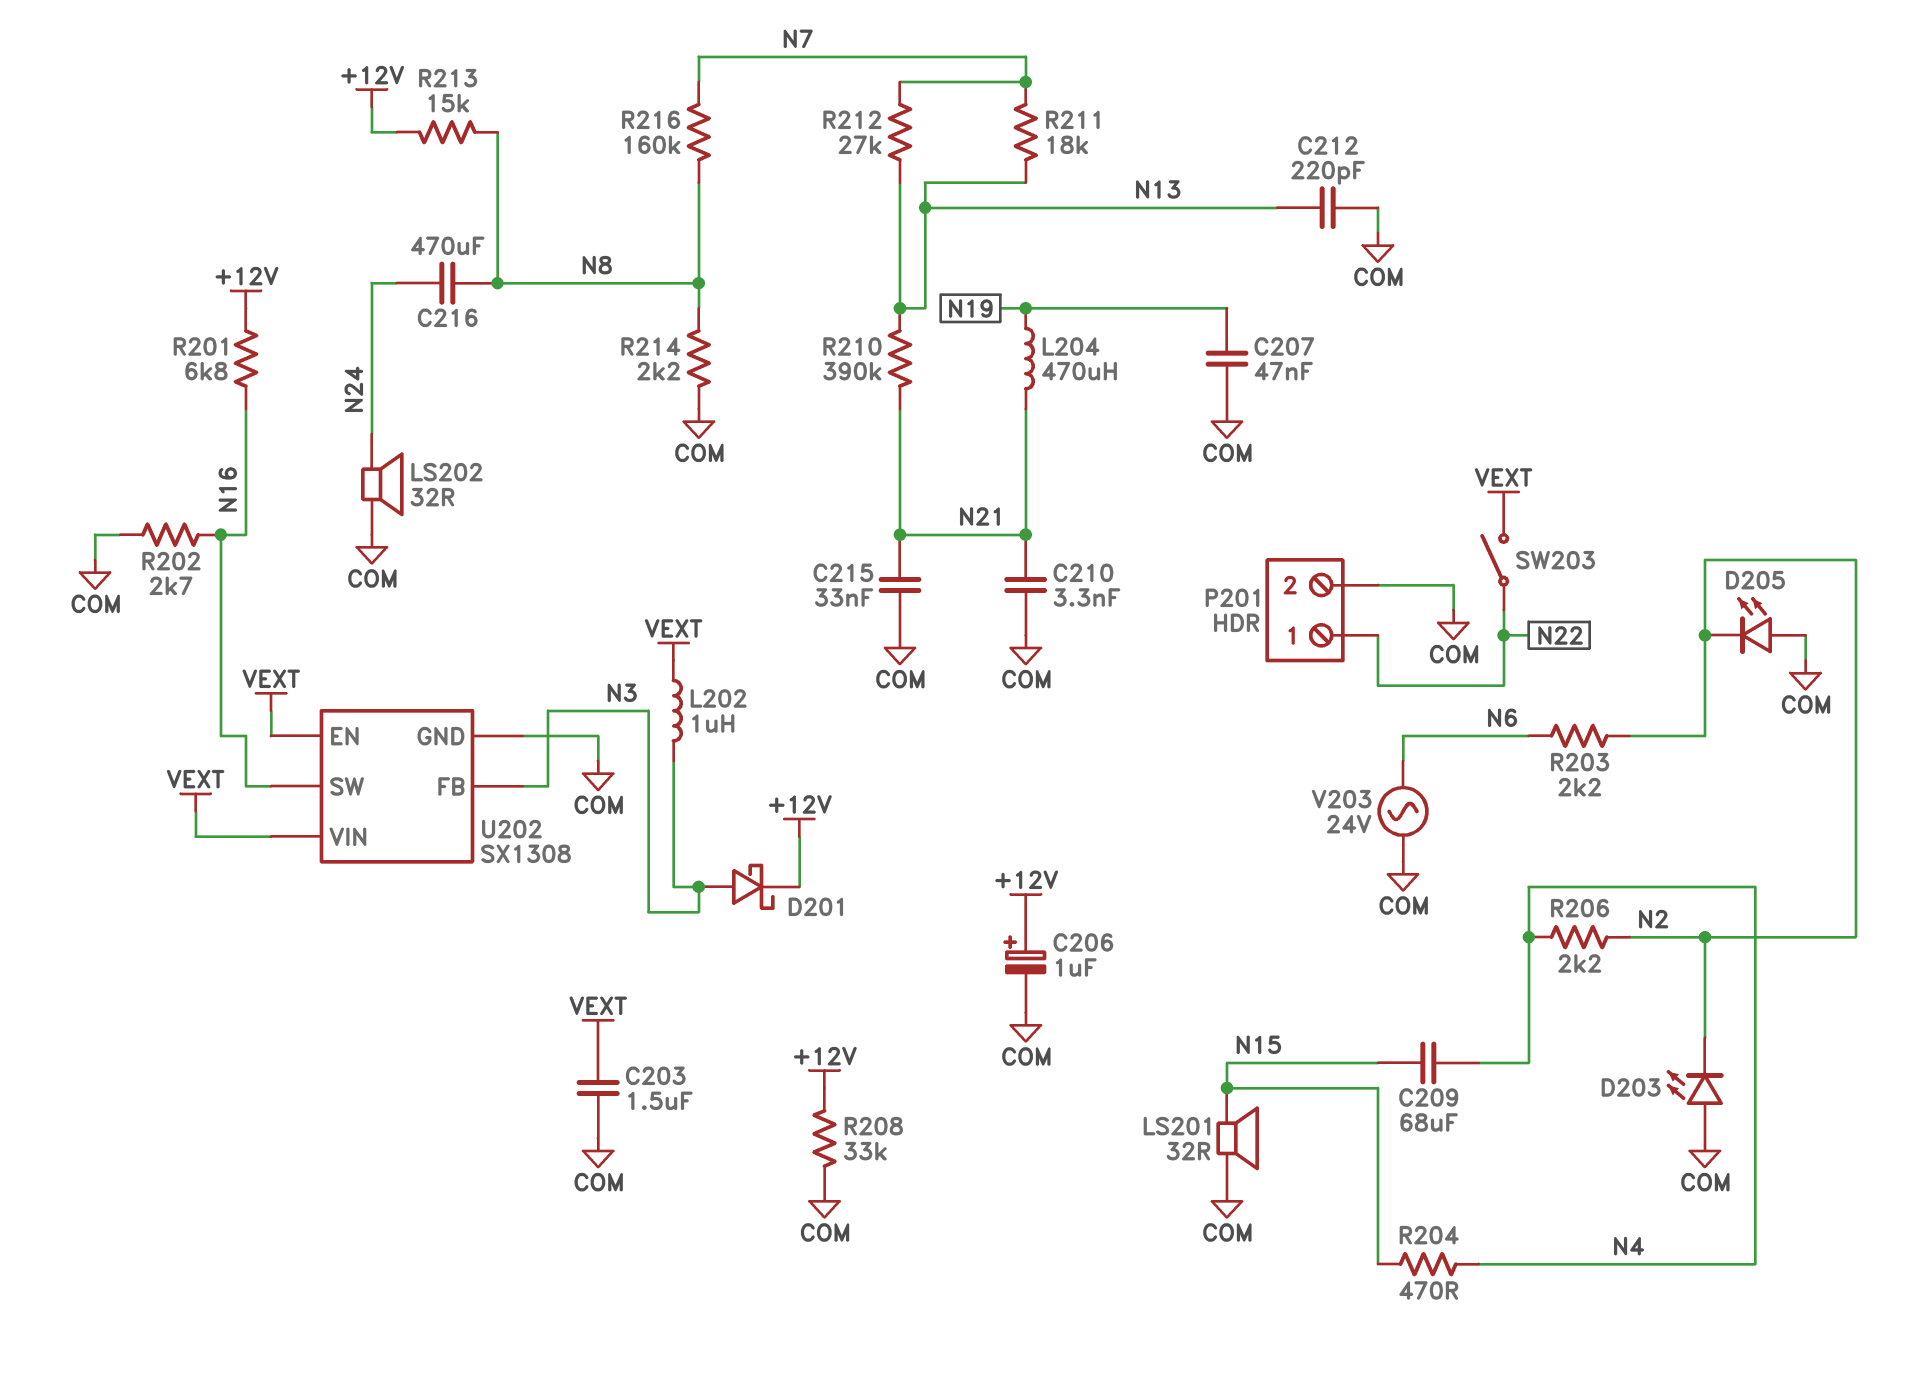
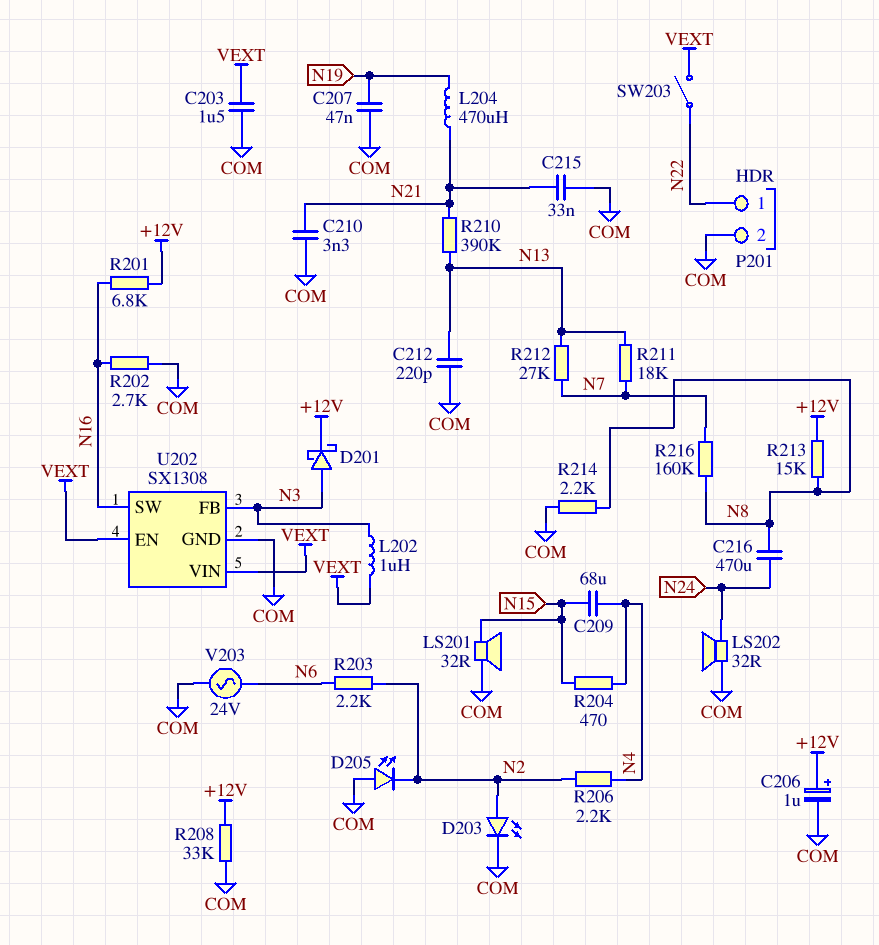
D203: LED (A COM, K N2) -> LED (A N2, K COM)

